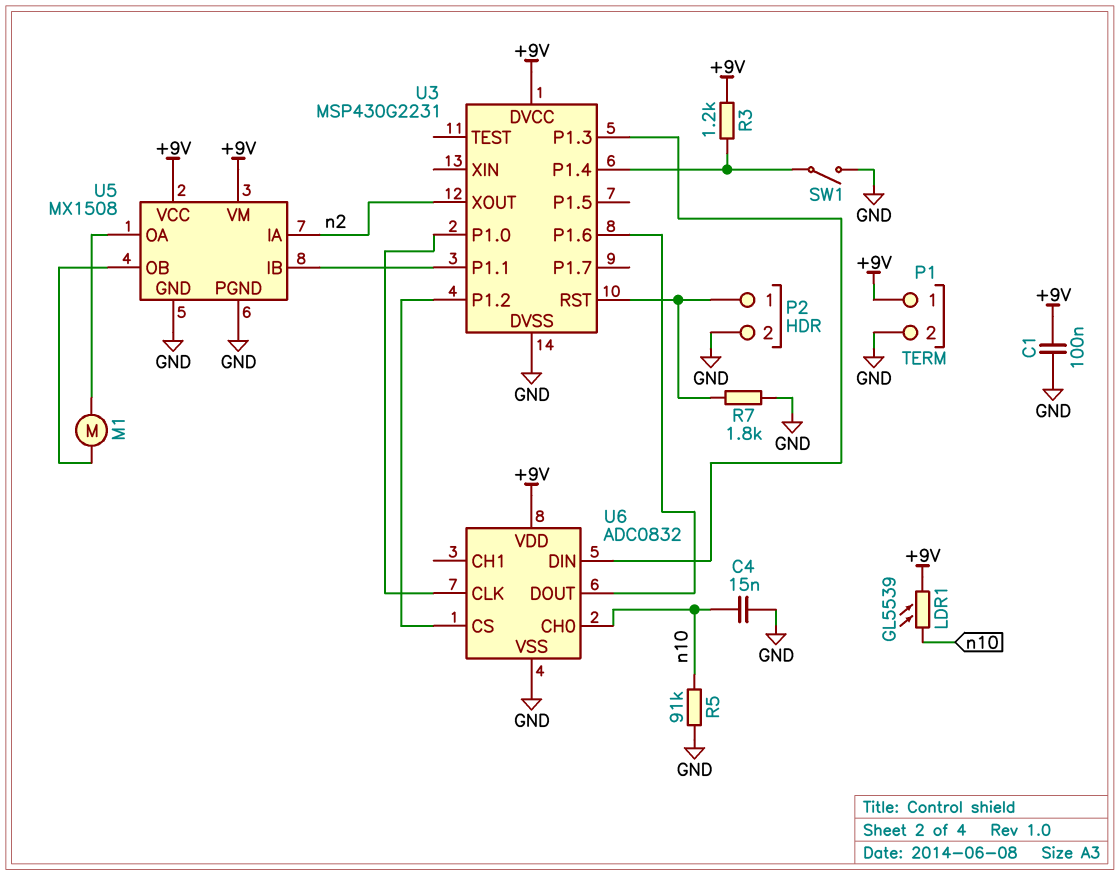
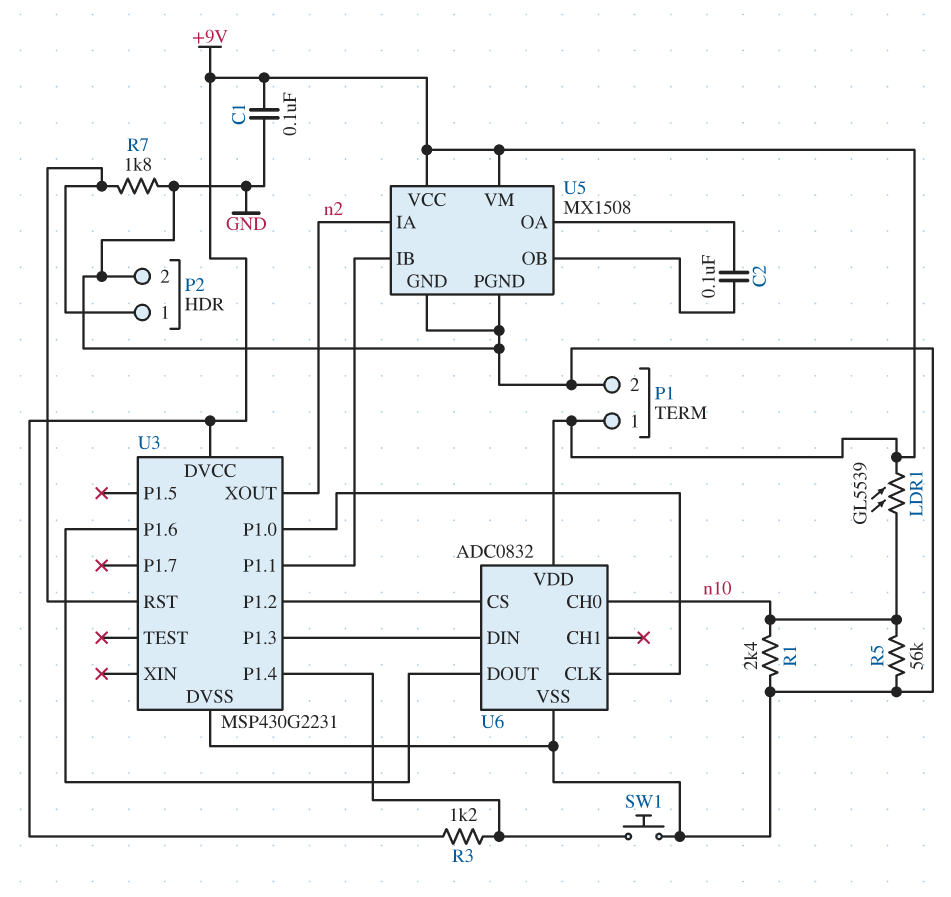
C2: none -> 100nF (U5/OA, U5/OB)
C4: 15nF (GND, n10) -> none
M1: motor (U5/OA, U5/OB) -> none
R1: none -> 2.4k (GND, n10)
R5: 91k (GND, n10) -> 56k (GND, n10)
SW1: switch (GND, U3/P1.4) -> button (GND, U3/P1.4)

